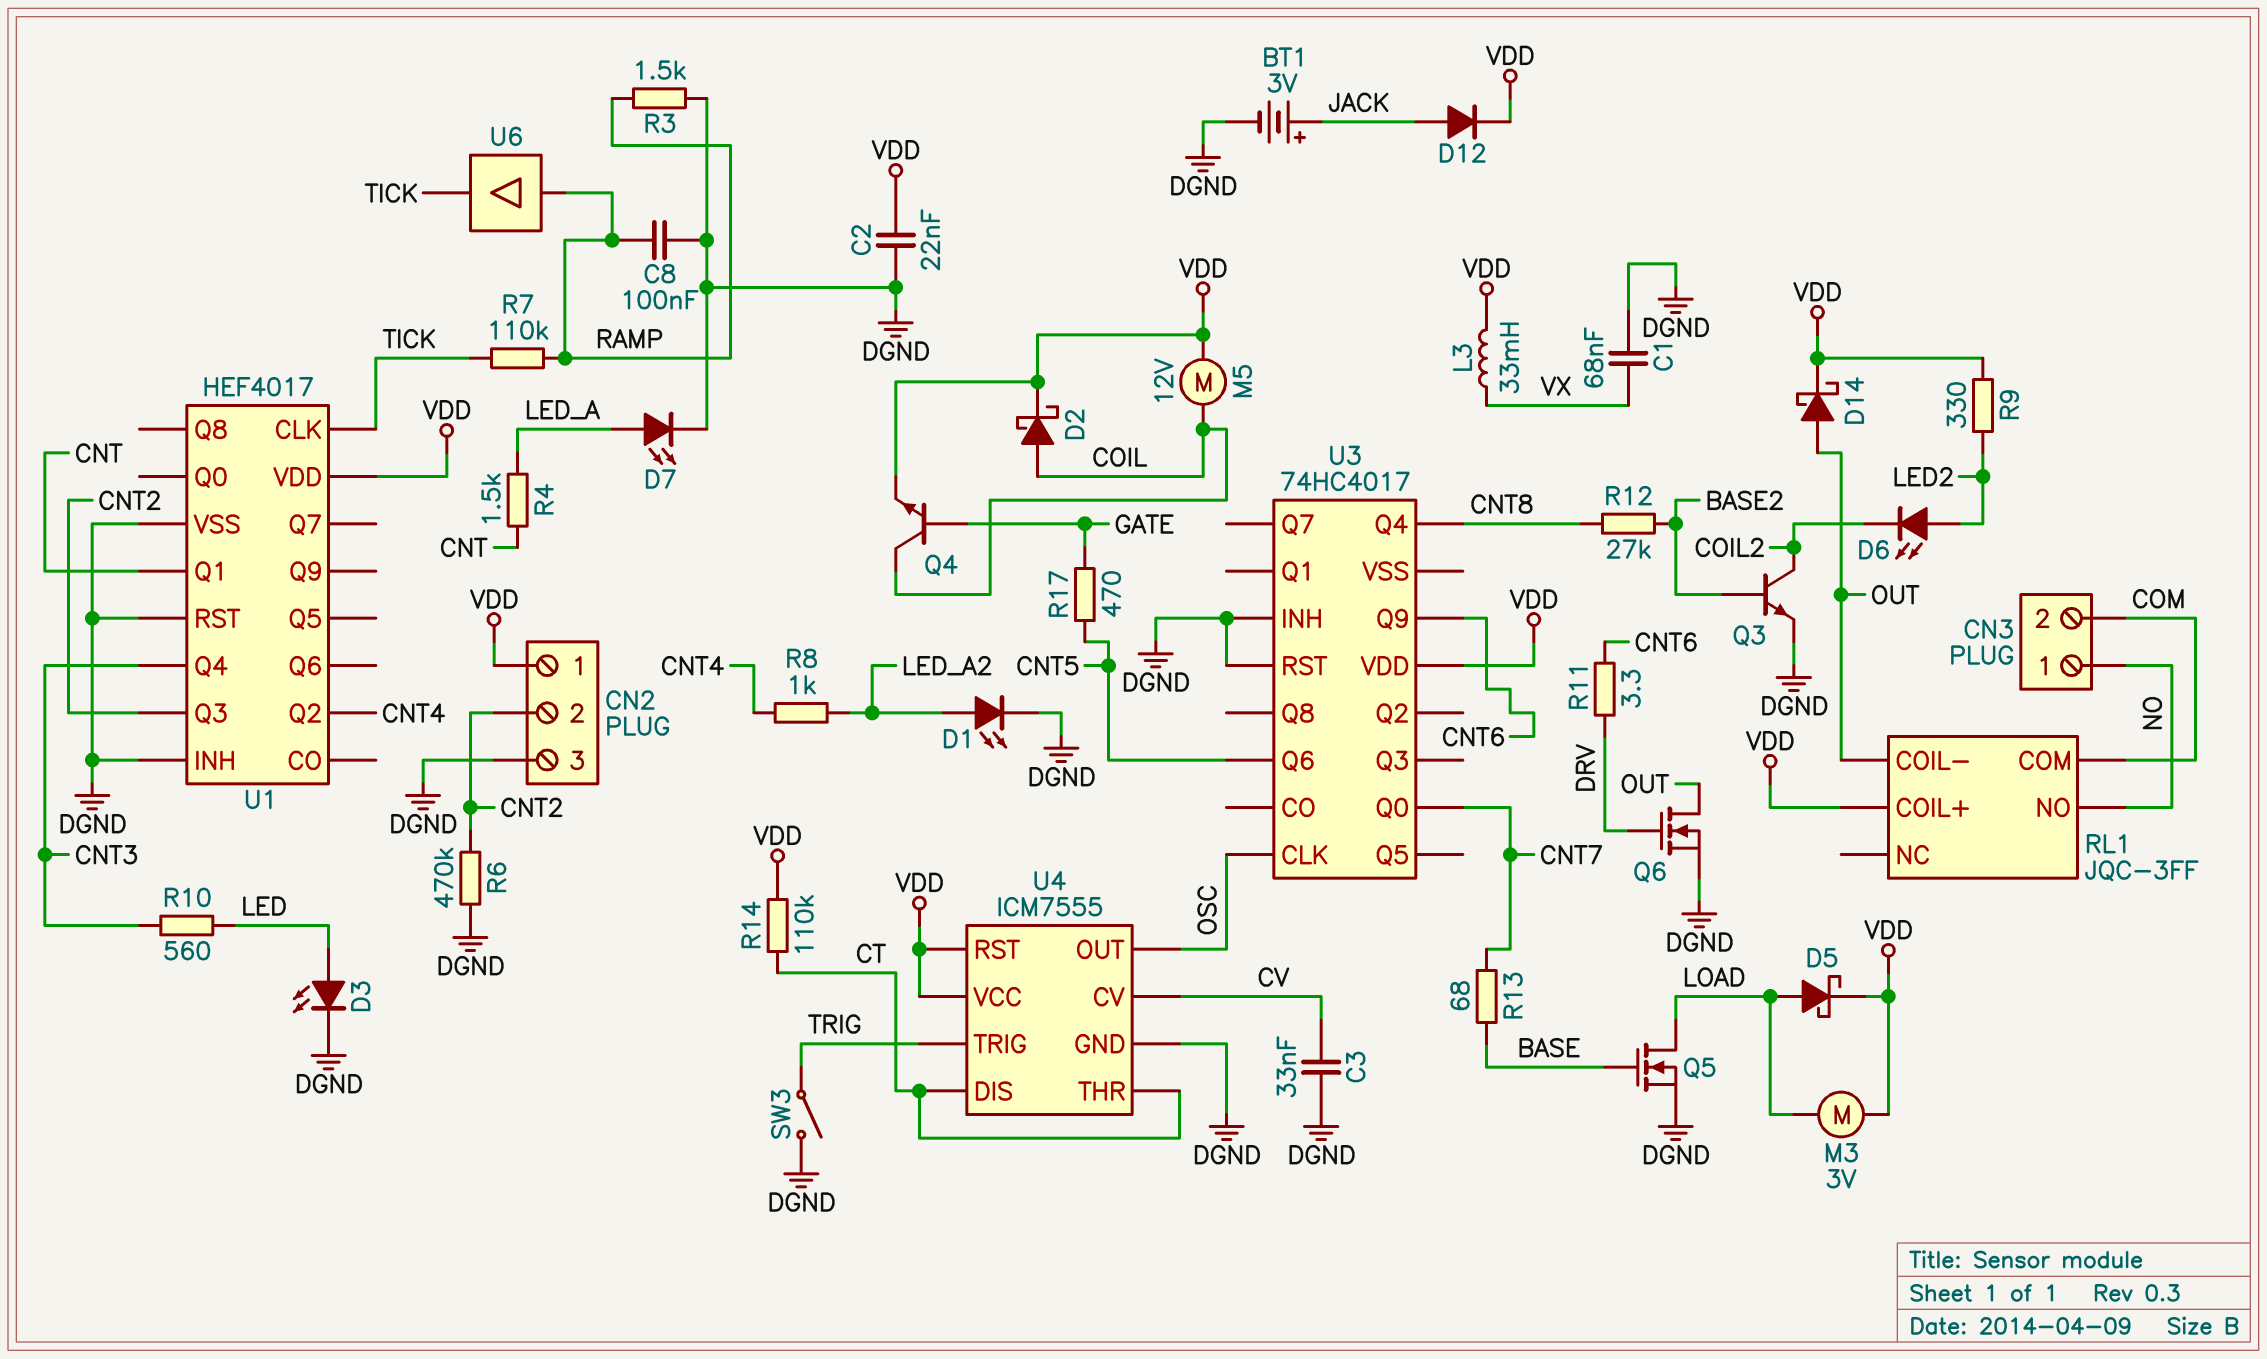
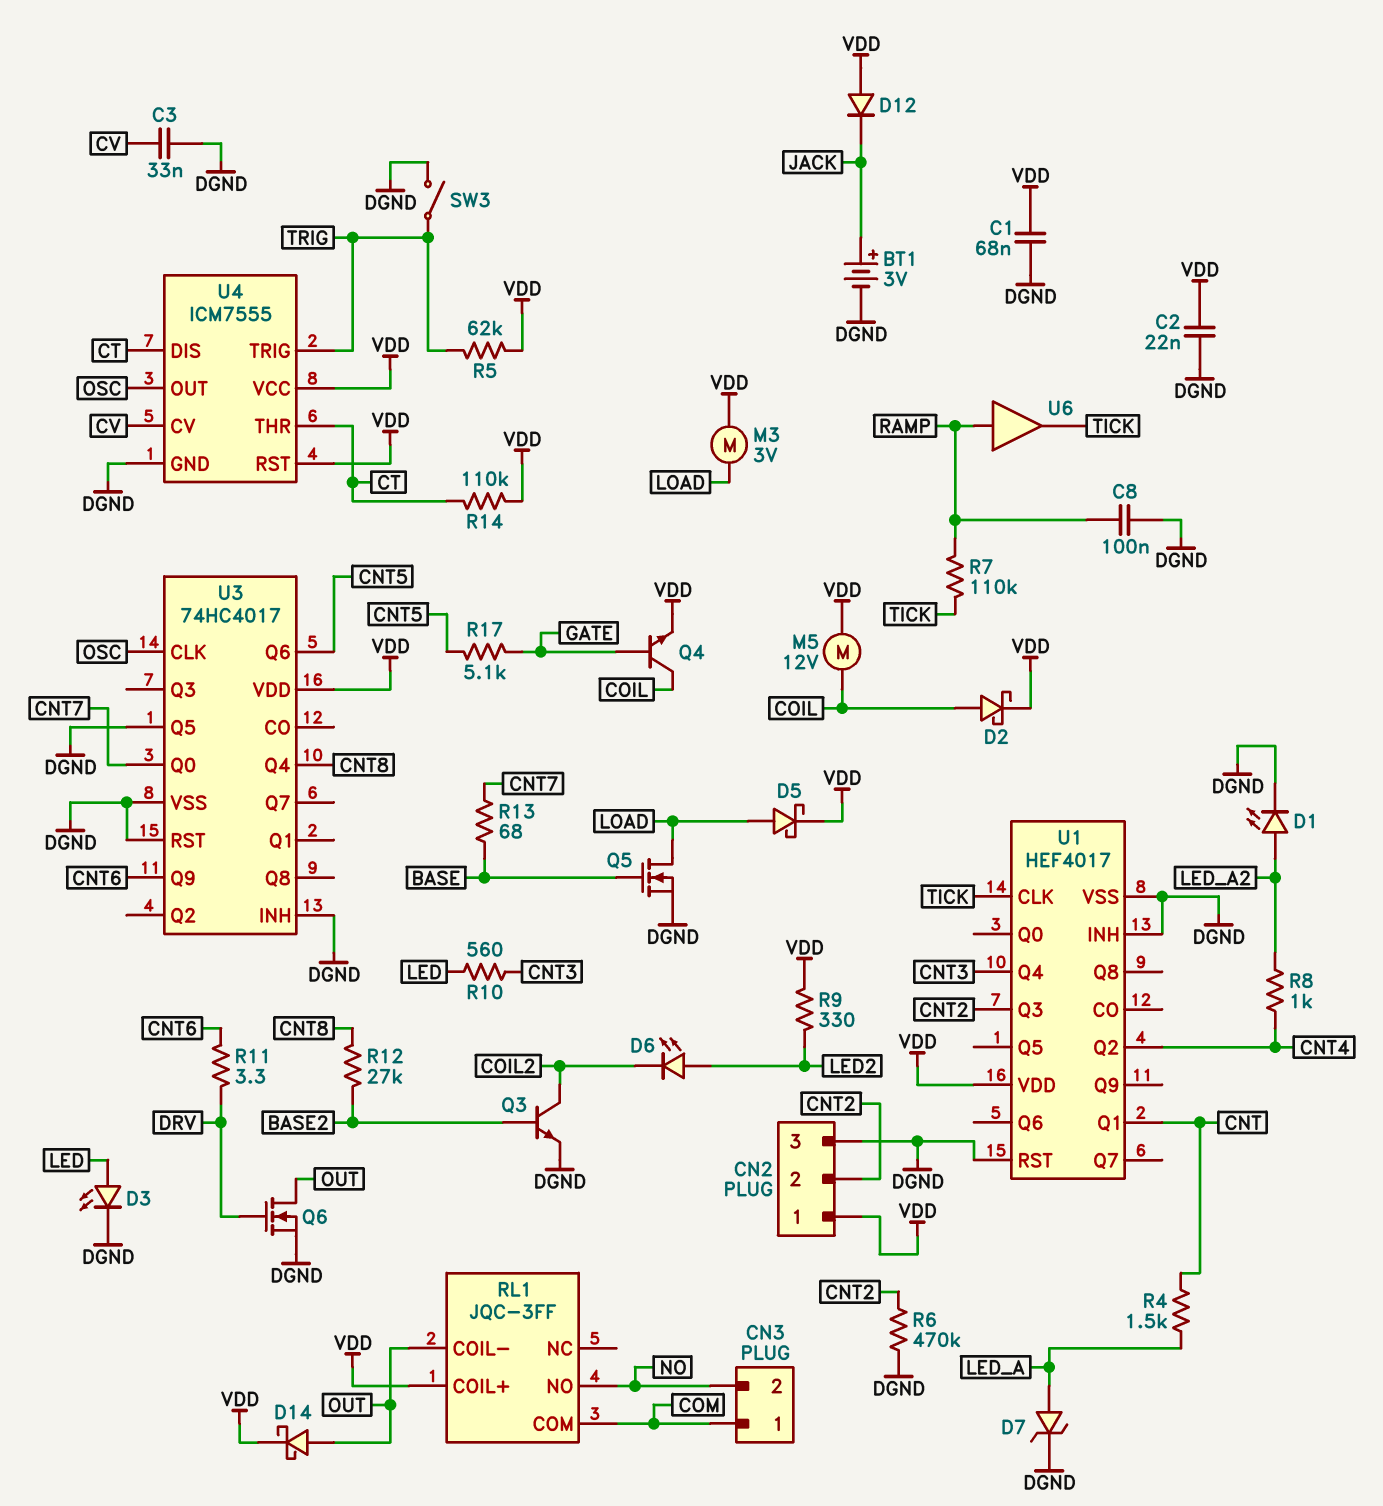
C1: 68nF (DGND, VX) -> 68nF (DGND, VDD)
CN3 pin 1: NO -> COM
CN3 pin 2: COM -> NO
D7: LED (A LED_A, K DGND) -> zener (A LED_A, K DGND)
D12: diode (A JACK, K VDD) -> diode (A VDD, K JACK)
L3: 33mH (VDD, VX) -> none
R3: 1.5k (DGND, RAMP) -> none
R5: none -> 62k (TRIG, VDD)
R17: 470 (CNT5, GATE) -> 5.1k (CNT5, GATE)
U3 pin Q5: none -> DGND
U3 pin VSS: none -> DGND

